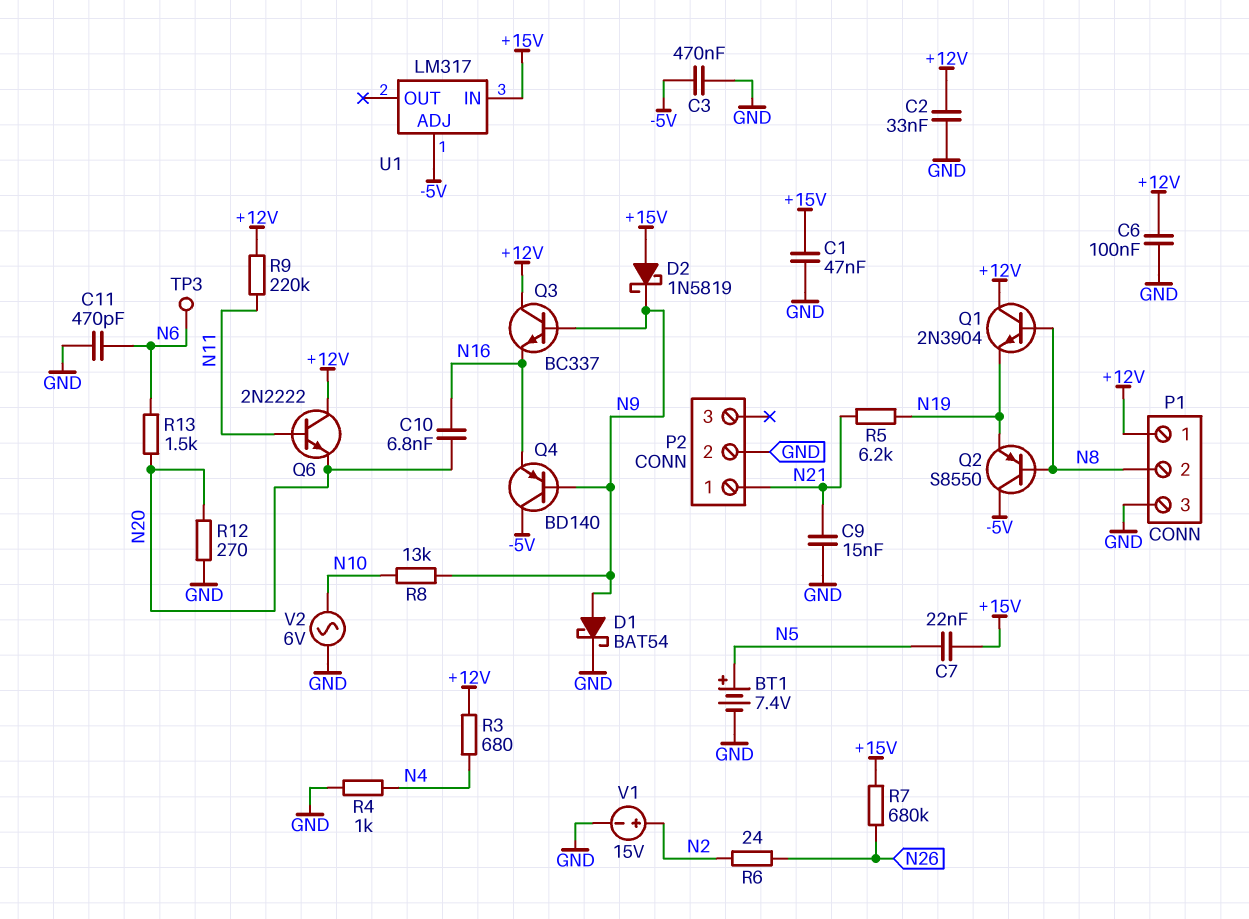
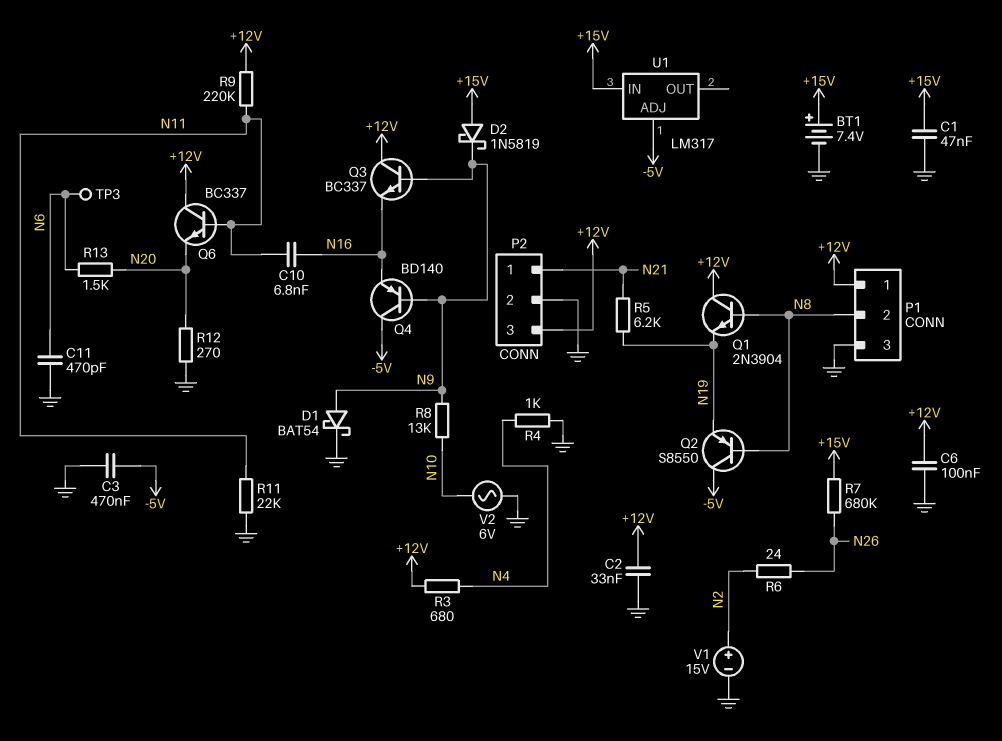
BT1: 7.4V (plus N5, minus GND) -> 7.4V (plus +15V, minus GND)
C7: 22nF (+15V, N5) -> none
C9: 15nF (GND, N21) -> none
C10: 6.8nF (N16, N20) -> 6.8nF (N11, N16)
P2 pin 3: none -> +12V
Q6: NPN 2N2222 (B N11, C +12V, E N20) -> NPN BC337 (B N11, C +12V, E N20)
R11: none -> 22k (GND, N11)

